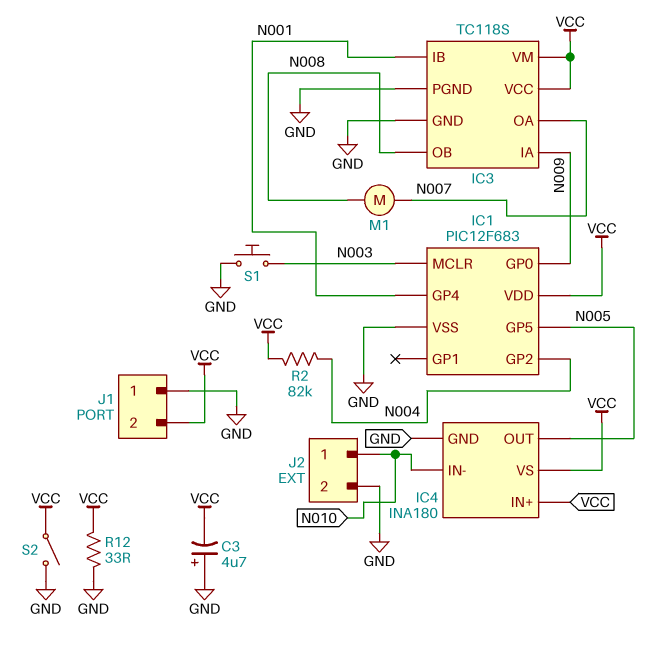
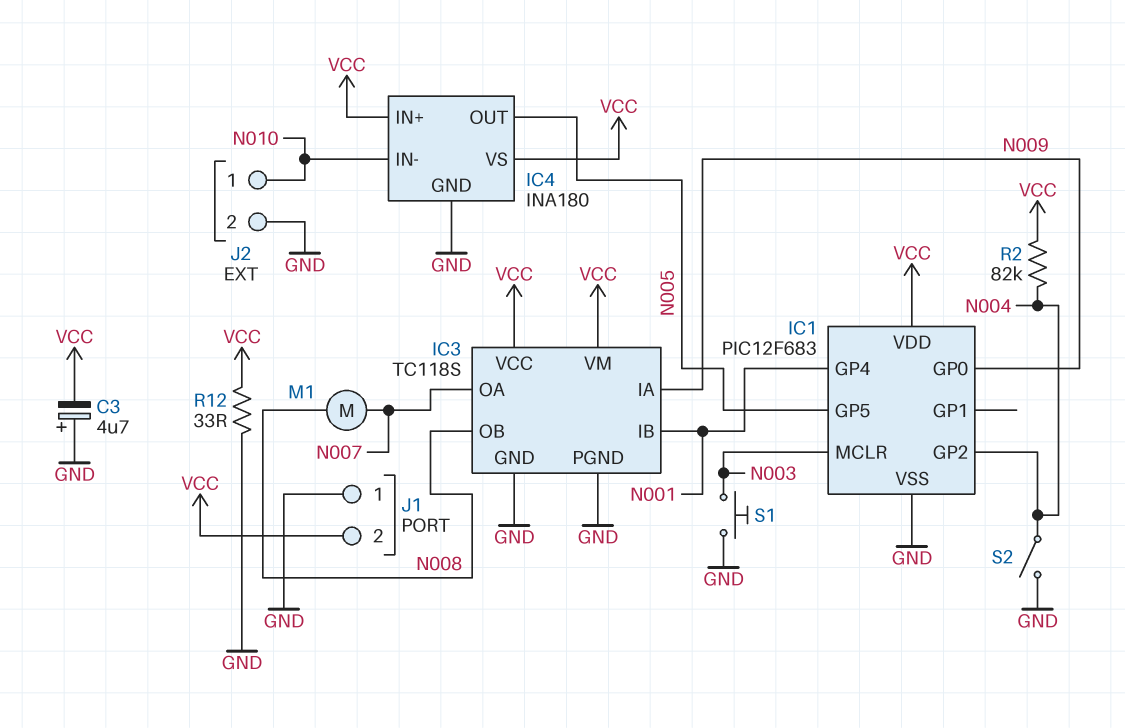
S2: switch (GND, VCC) -> switch (GND, N004)

